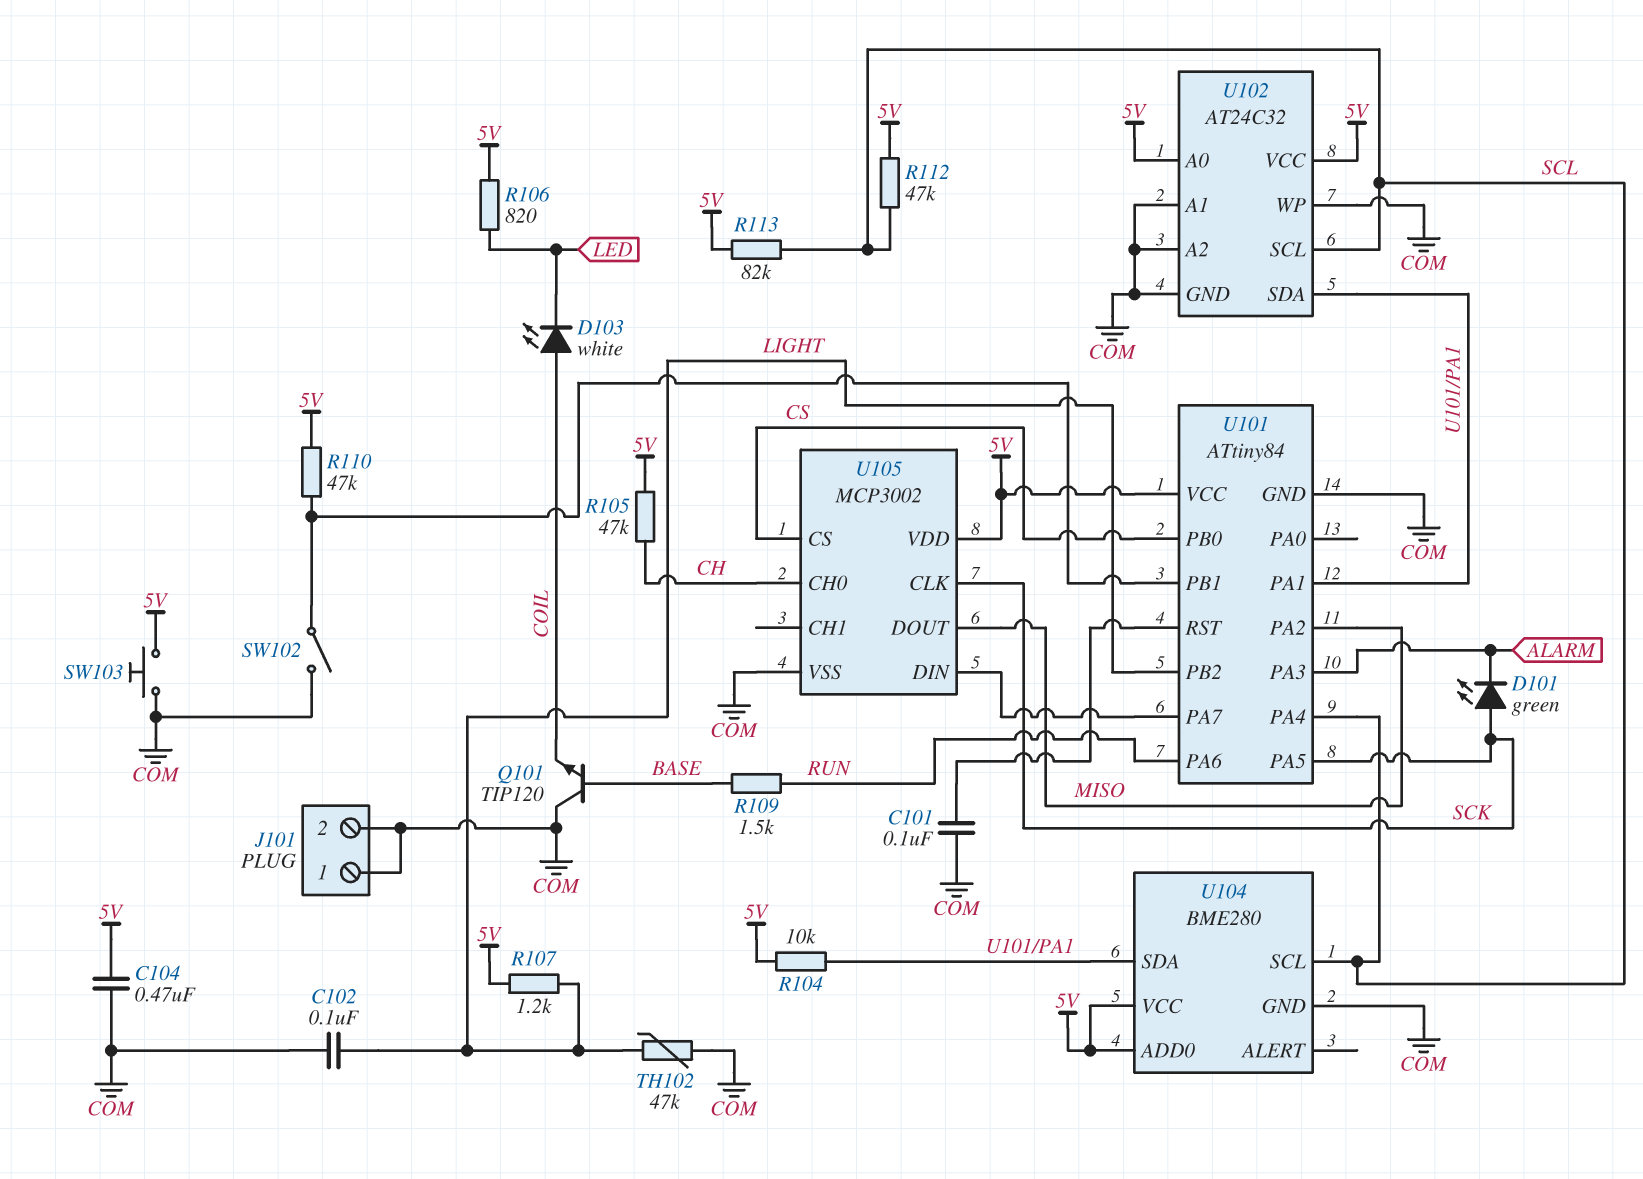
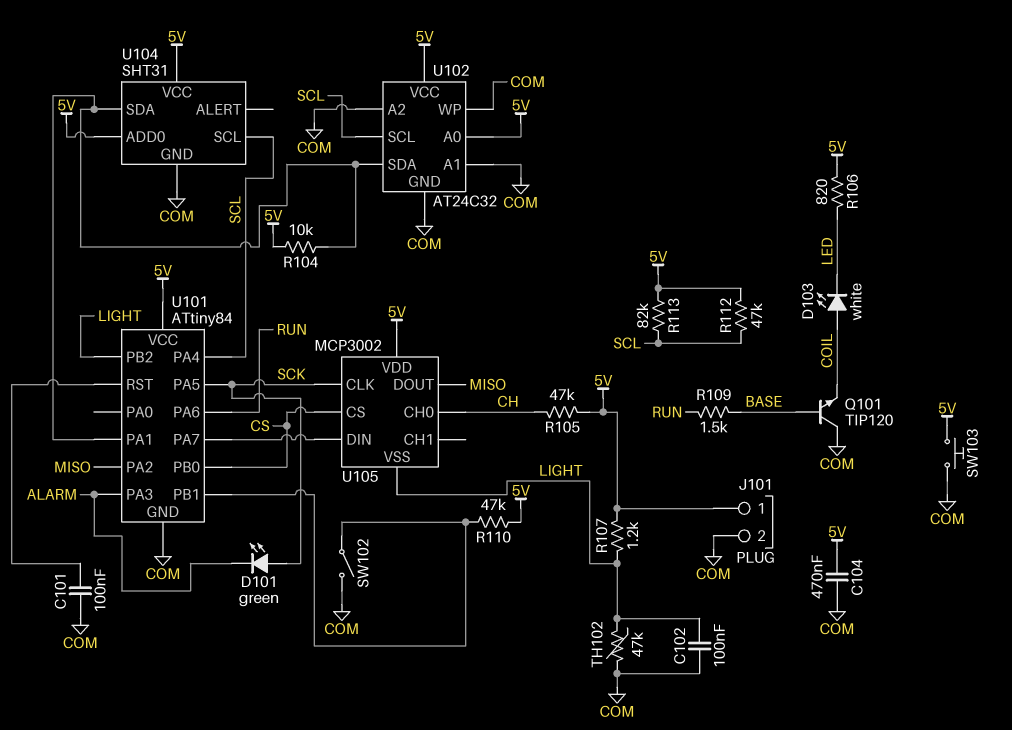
J101 pin 1: COM -> 5V
U104: BME280 -> SHT31
U105 pin VSS: COM -> LIGHT

